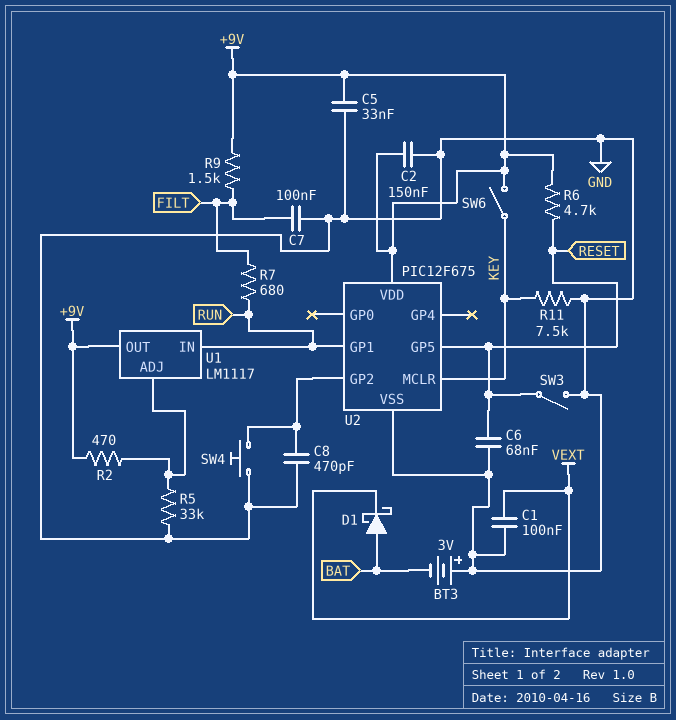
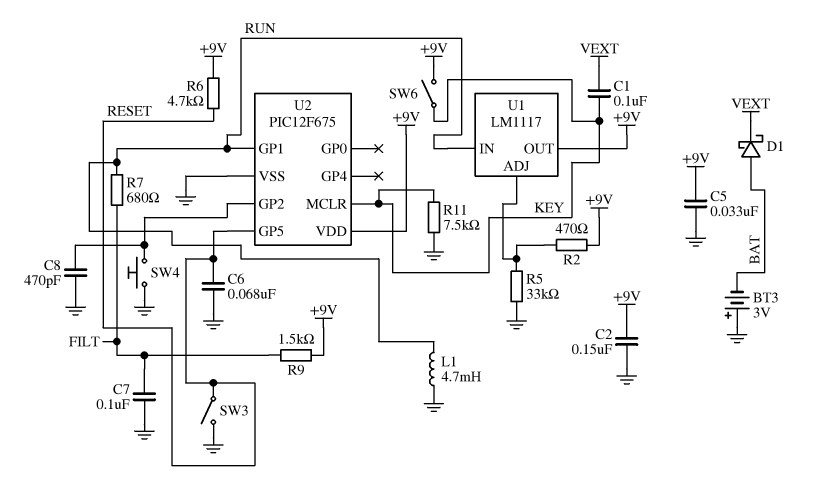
C1: 100nF (GND, VEXT) -> 100nF (KEY, VEXT)
L1: none -> 4.7mH (GND, RUN)

